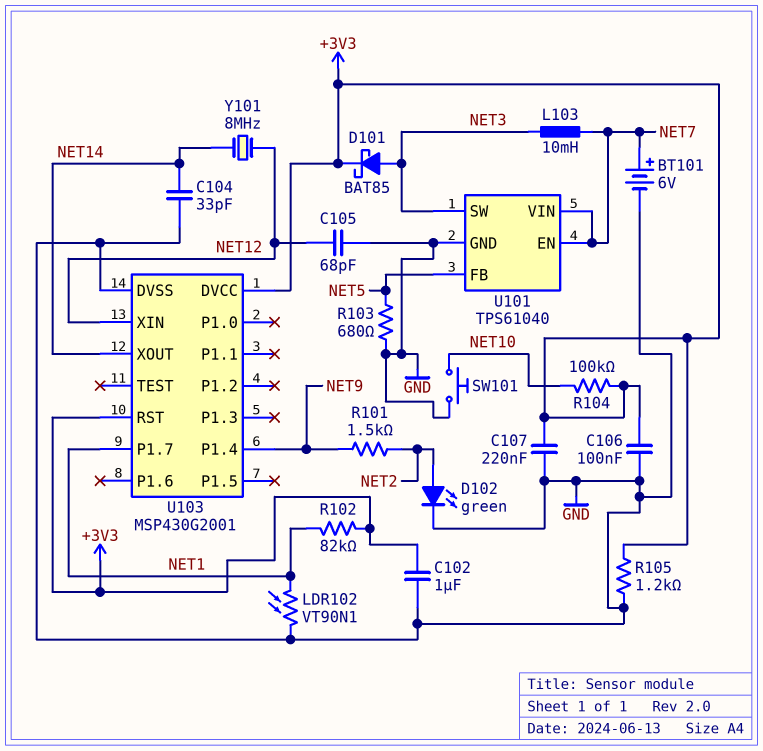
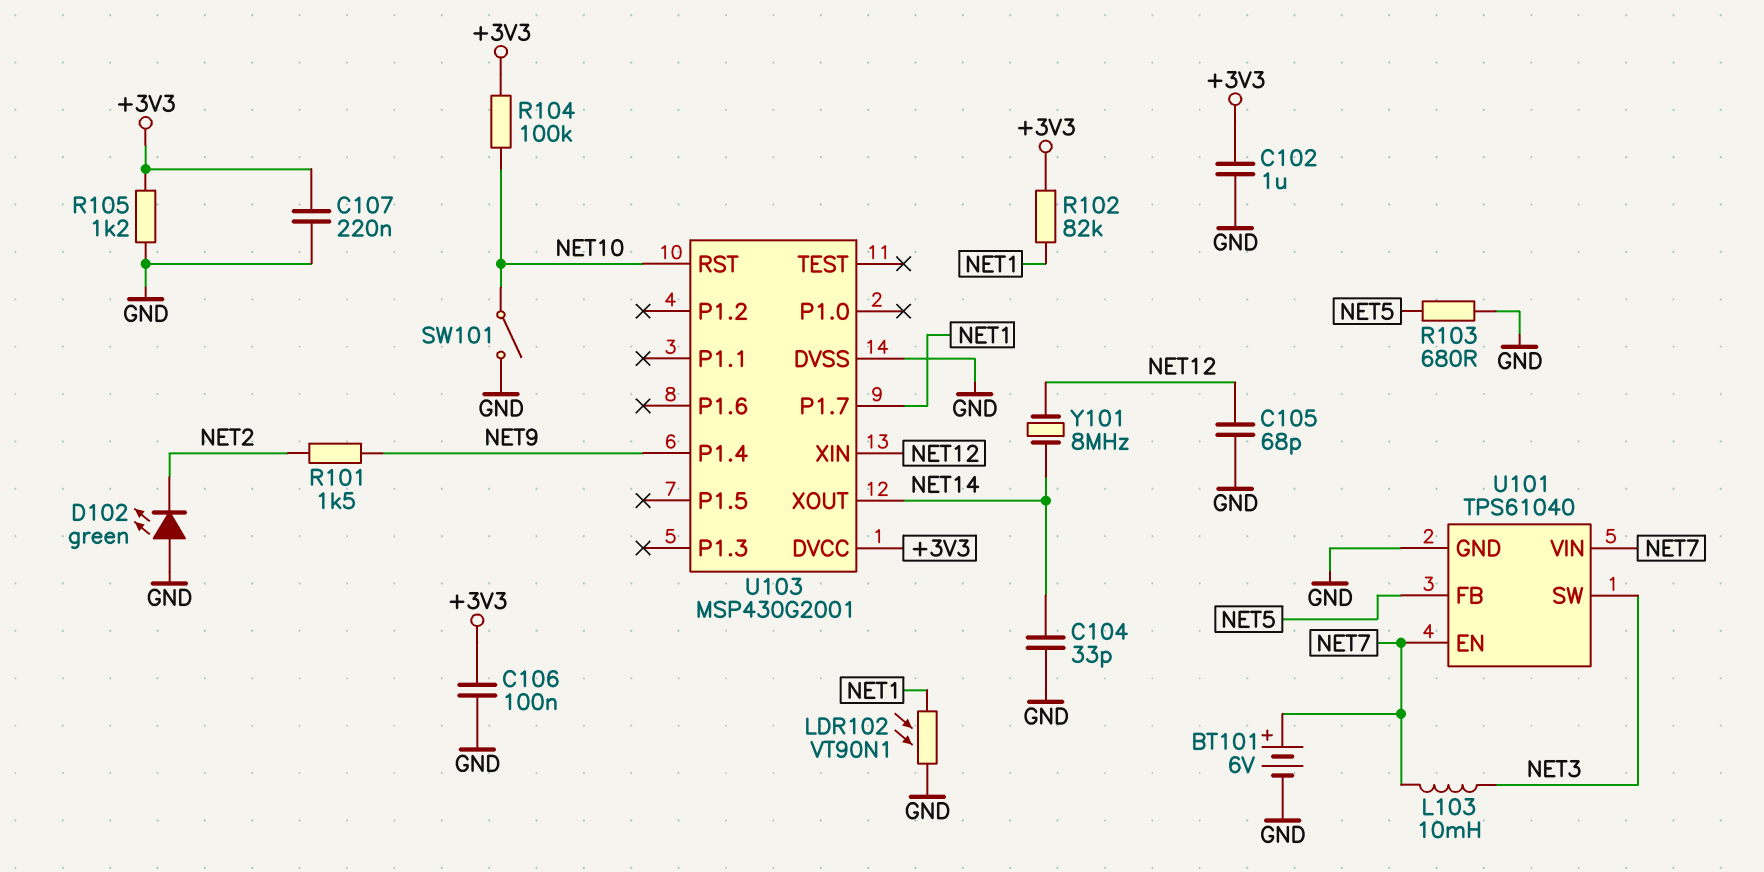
D101: schottky BAT85 (A NET3, K +3V3) -> none
D102: LED green (A NET2, K GND) -> LED green (A GND, K NET2)
SW101: button (GND, NET10) -> switch (GND, NET10)
U103 pin RST: +3V3 -> NET10

